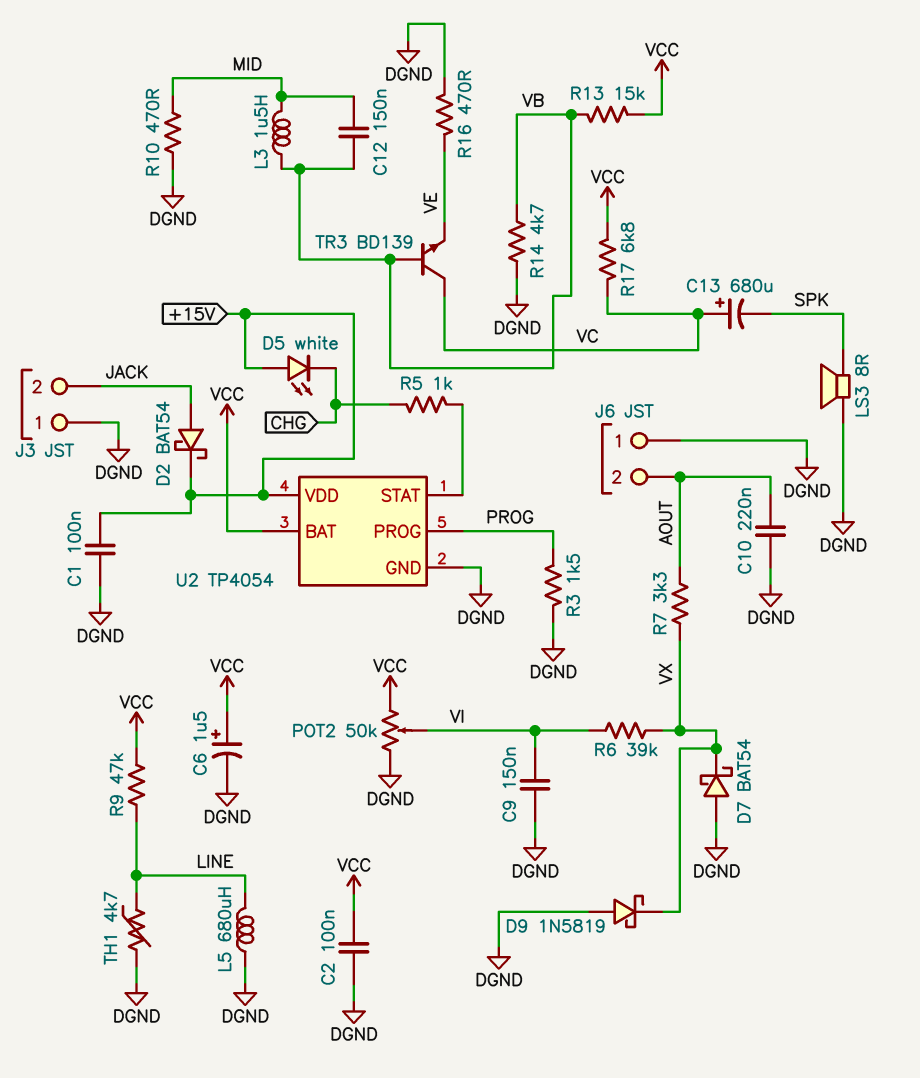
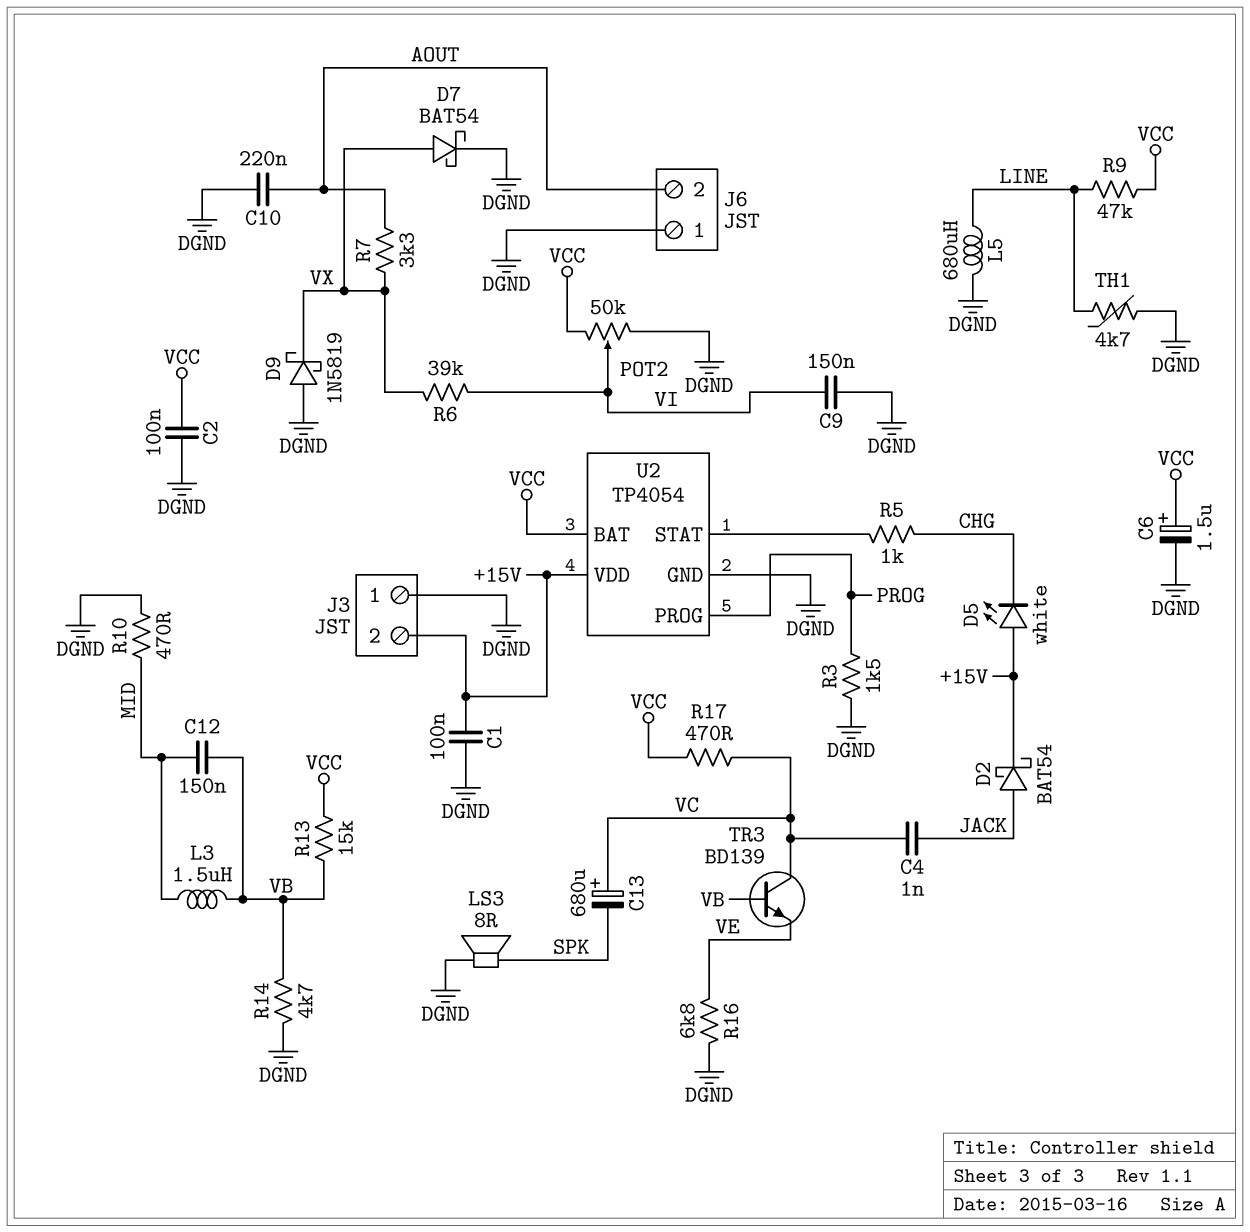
C4: none -> 1nF (JACK, VC)
D7: schottky BAT54 (A DGND, K VX) -> schottky BAT54 (A VX, K DGND)
J3 pin 2: JACK -> +15V
R16: 470 (DGND, VE) -> 6.8k (DGND, VE)
R17: 6.8k (VC, VCC) -> 470 (VC, VCC)

